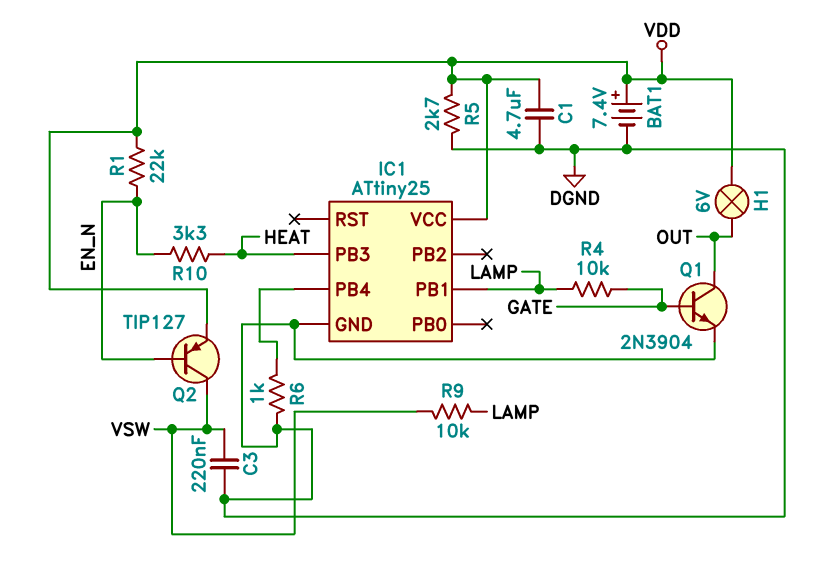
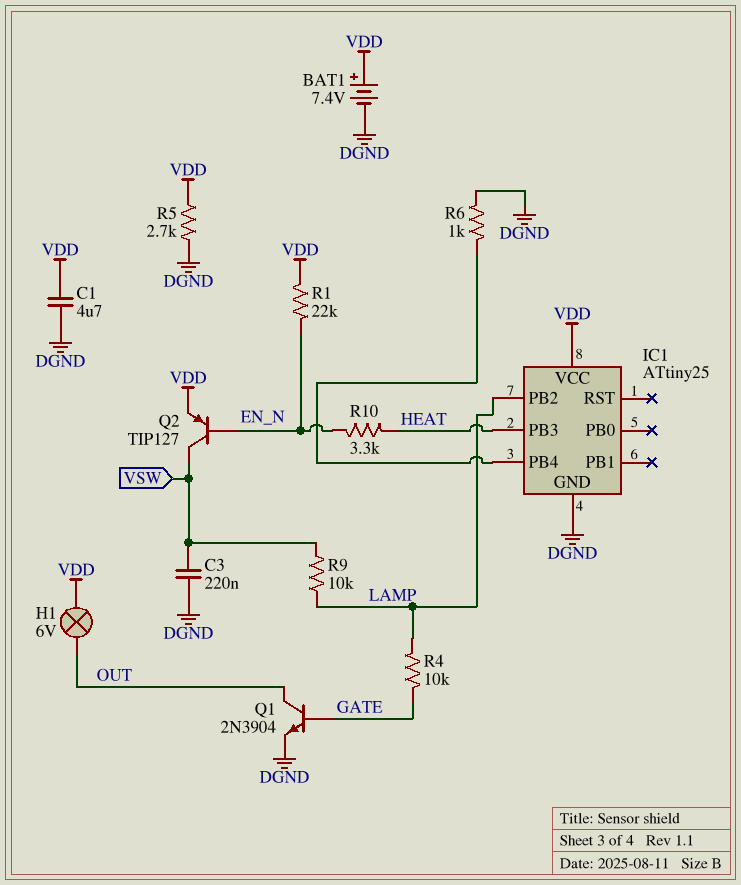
IC1 pin PB1: LAMP -> none
IC1 pin PB2: none -> LAMP

